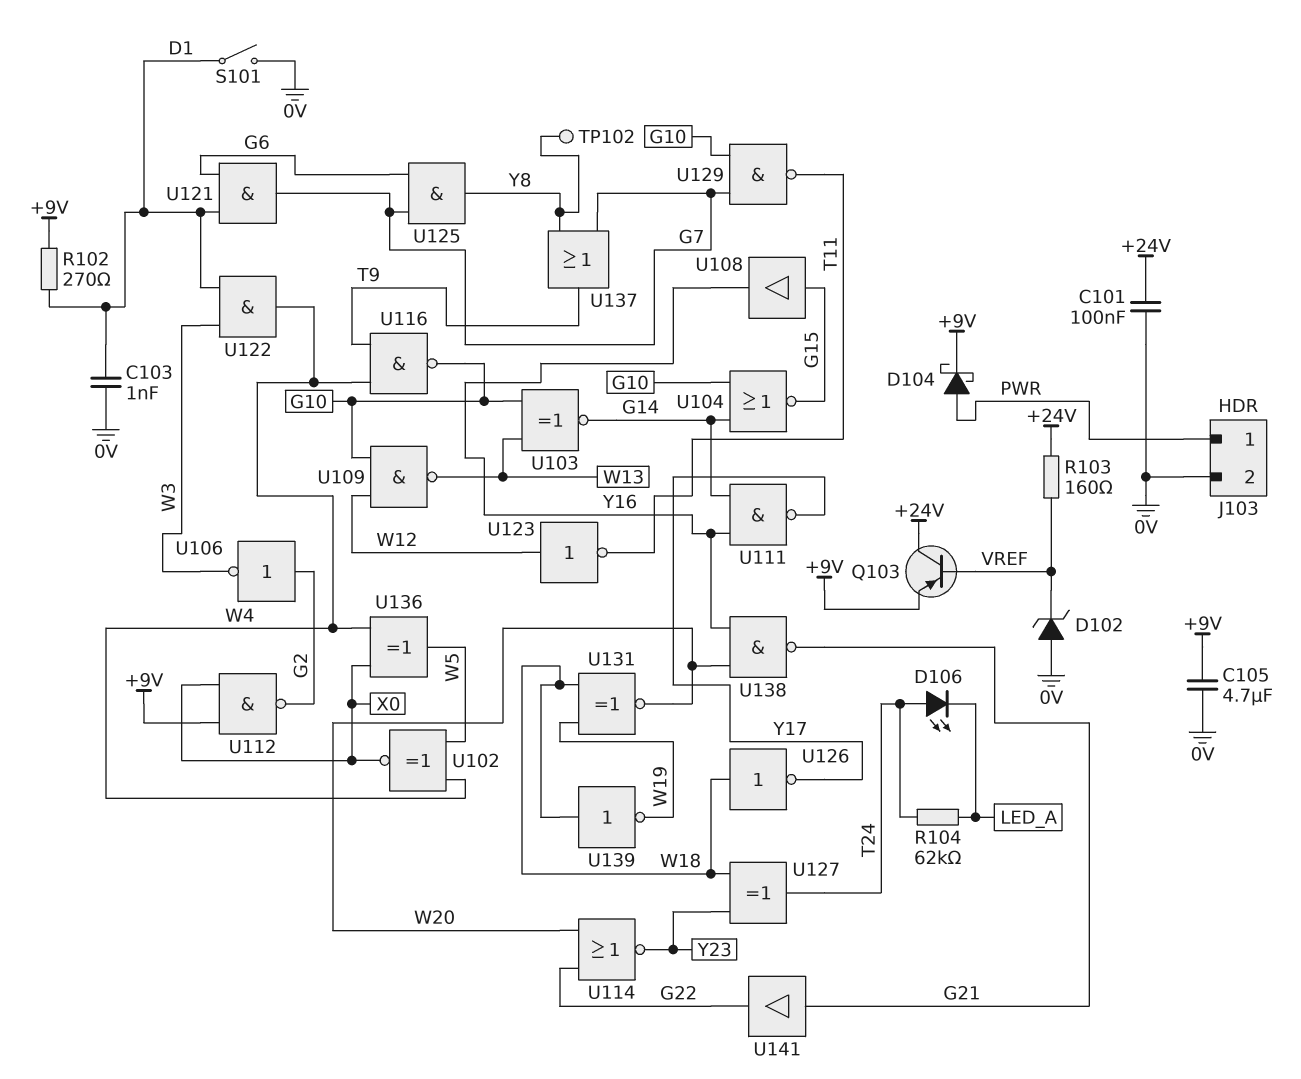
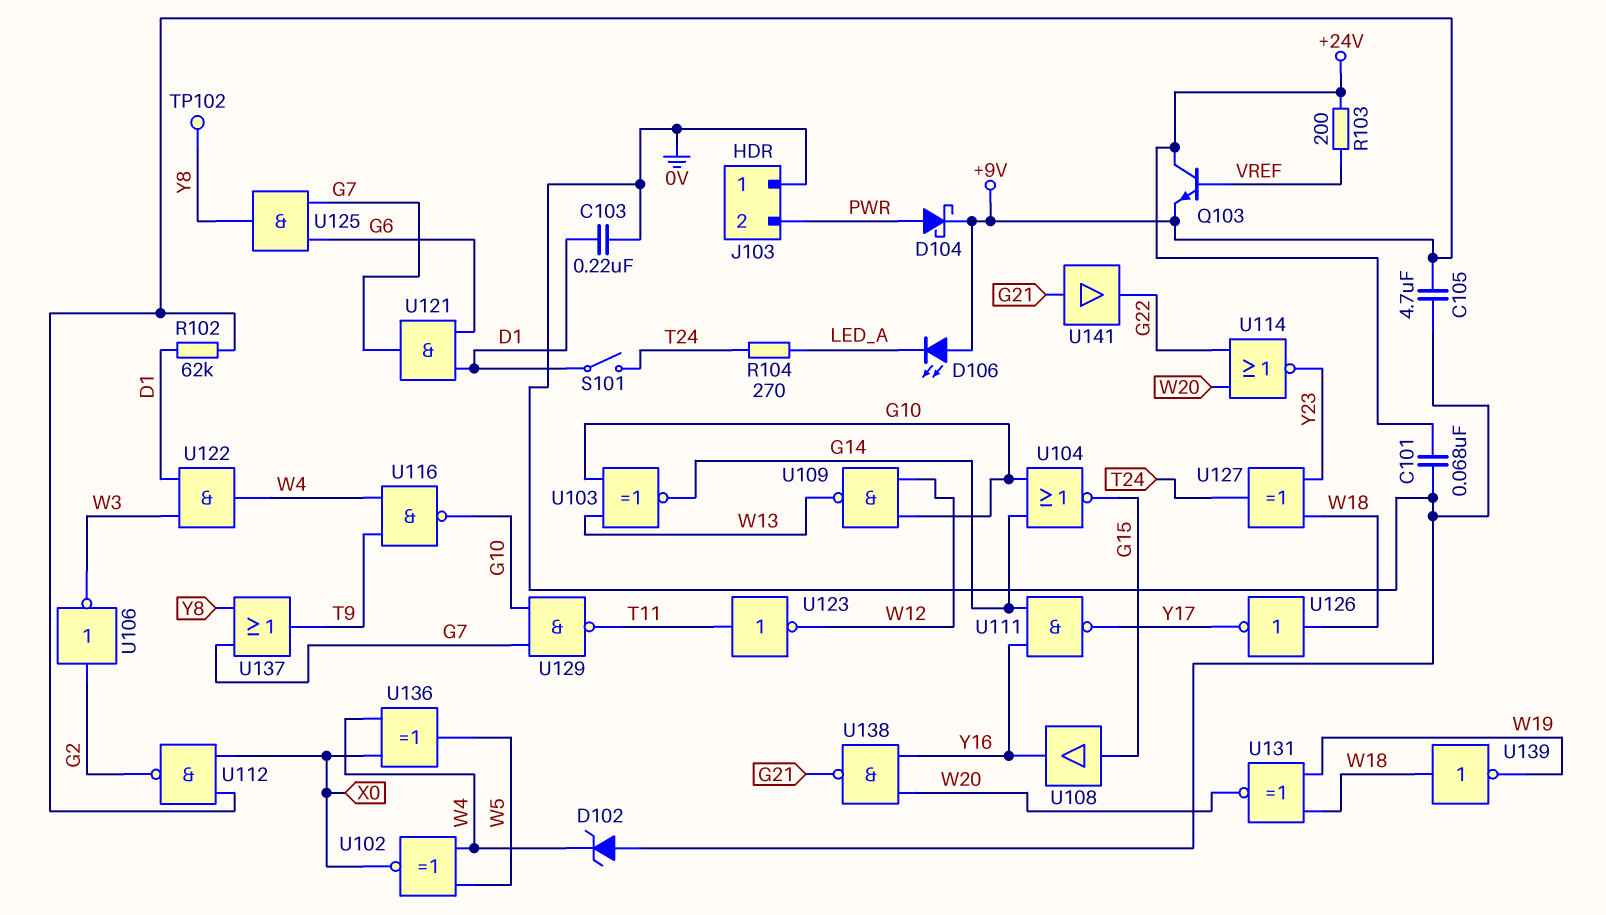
C101: 100nF (+24V, 0V) -> 68nF (+24V, 0V)
C103: 1nF (0V, D1) -> 220nF (0V, D1)
D102: zener (A 0V, K VREF) -> zener (A 0V, K W4)
D106: LED (A T24, K LED_A) -> LED (A +9V, K LED_A)
J103 pin 1: PWR -> 0V
J103 pin 2: 0V -> PWR
Q103: PNP (B VREF, C +24V, E +9V) -> NPN (B VREF, C +24V, E +9V)
R102: 270 (+9V, D1) -> 62k (+9V, D1)
R103: 160 (+24V, VREF) -> 200 (+24V, VREF)
R104: 62k (LED_A, T24) -> 270 (LED_A, T24)
S101: switch (0V, D1) -> switch (D1, T24)
U123: NOT (in W12, out T11) -> NOT (in T11, out W12)

